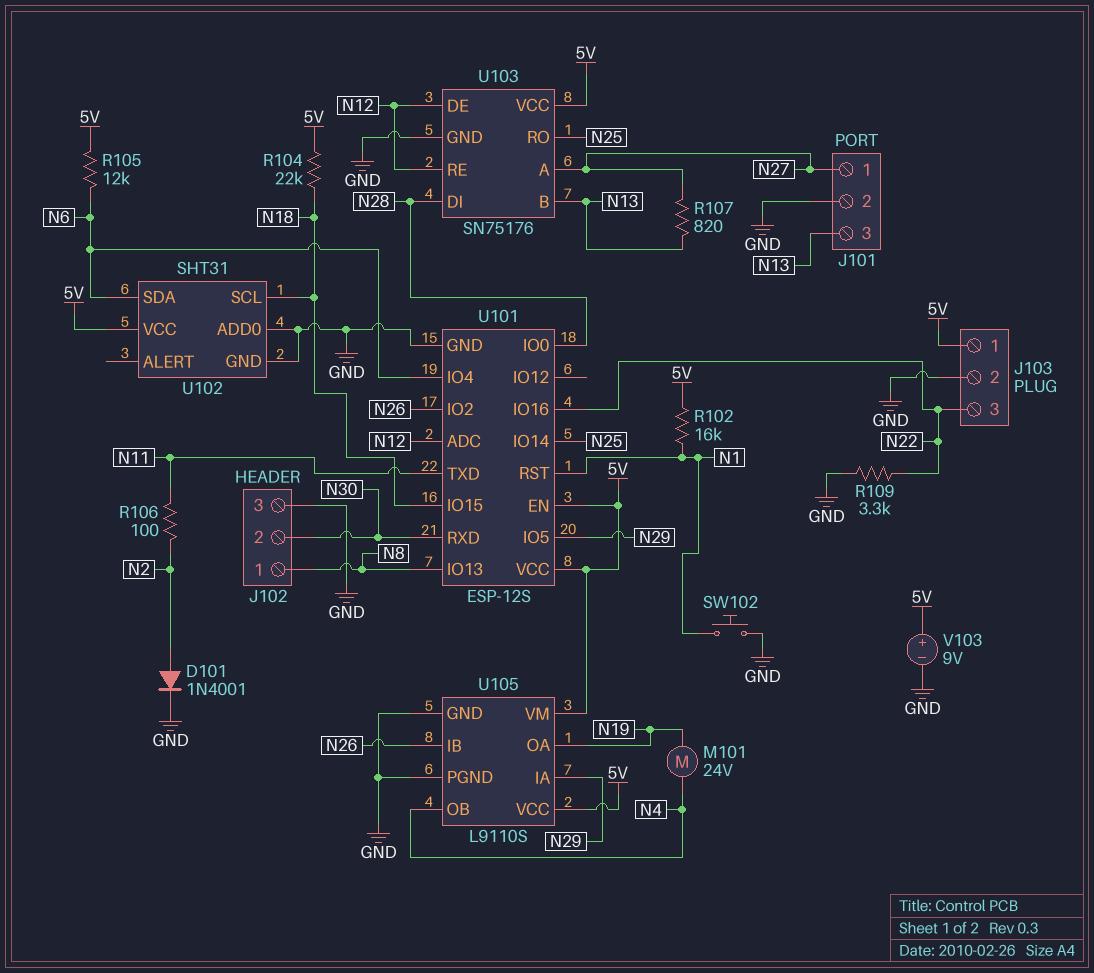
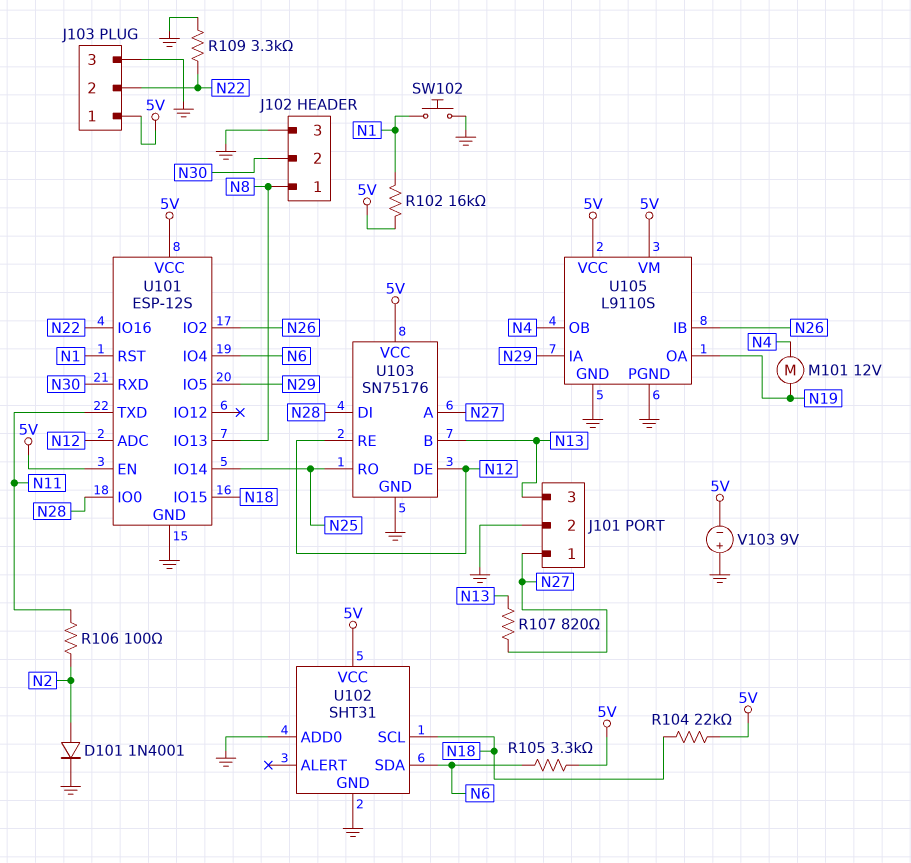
J103 pin 2: GND -> N22
J103 pin 3: N22 -> GND
M101: motor 24V (N4, N19) -> motor 12V (N4, N19)
R105: 12k (5V, N6) -> 3.3k (5V, N6)
V103: 9V (plus 5V, minus GND) -> 9V (plus GND, minus 5V)

